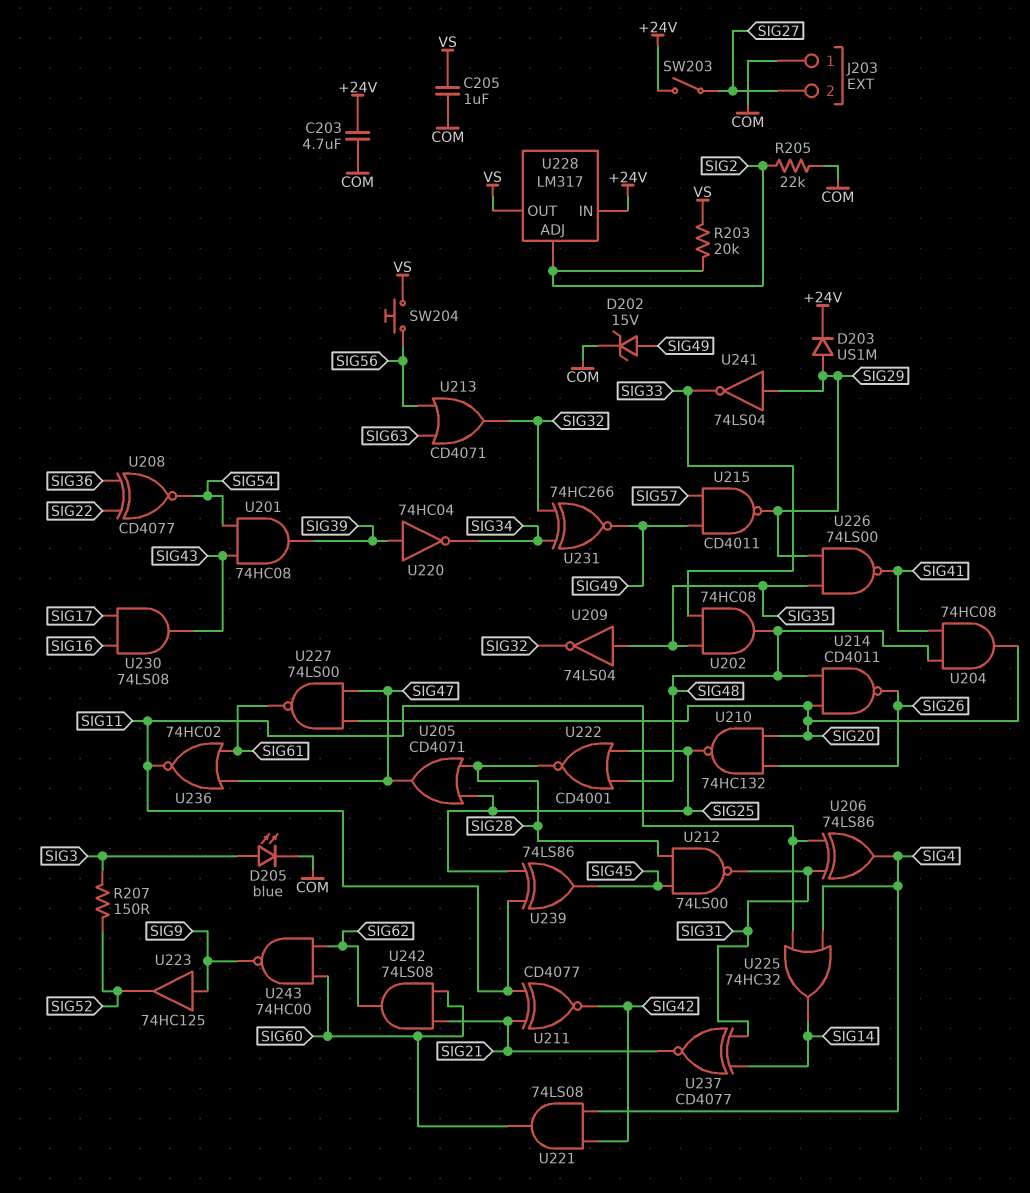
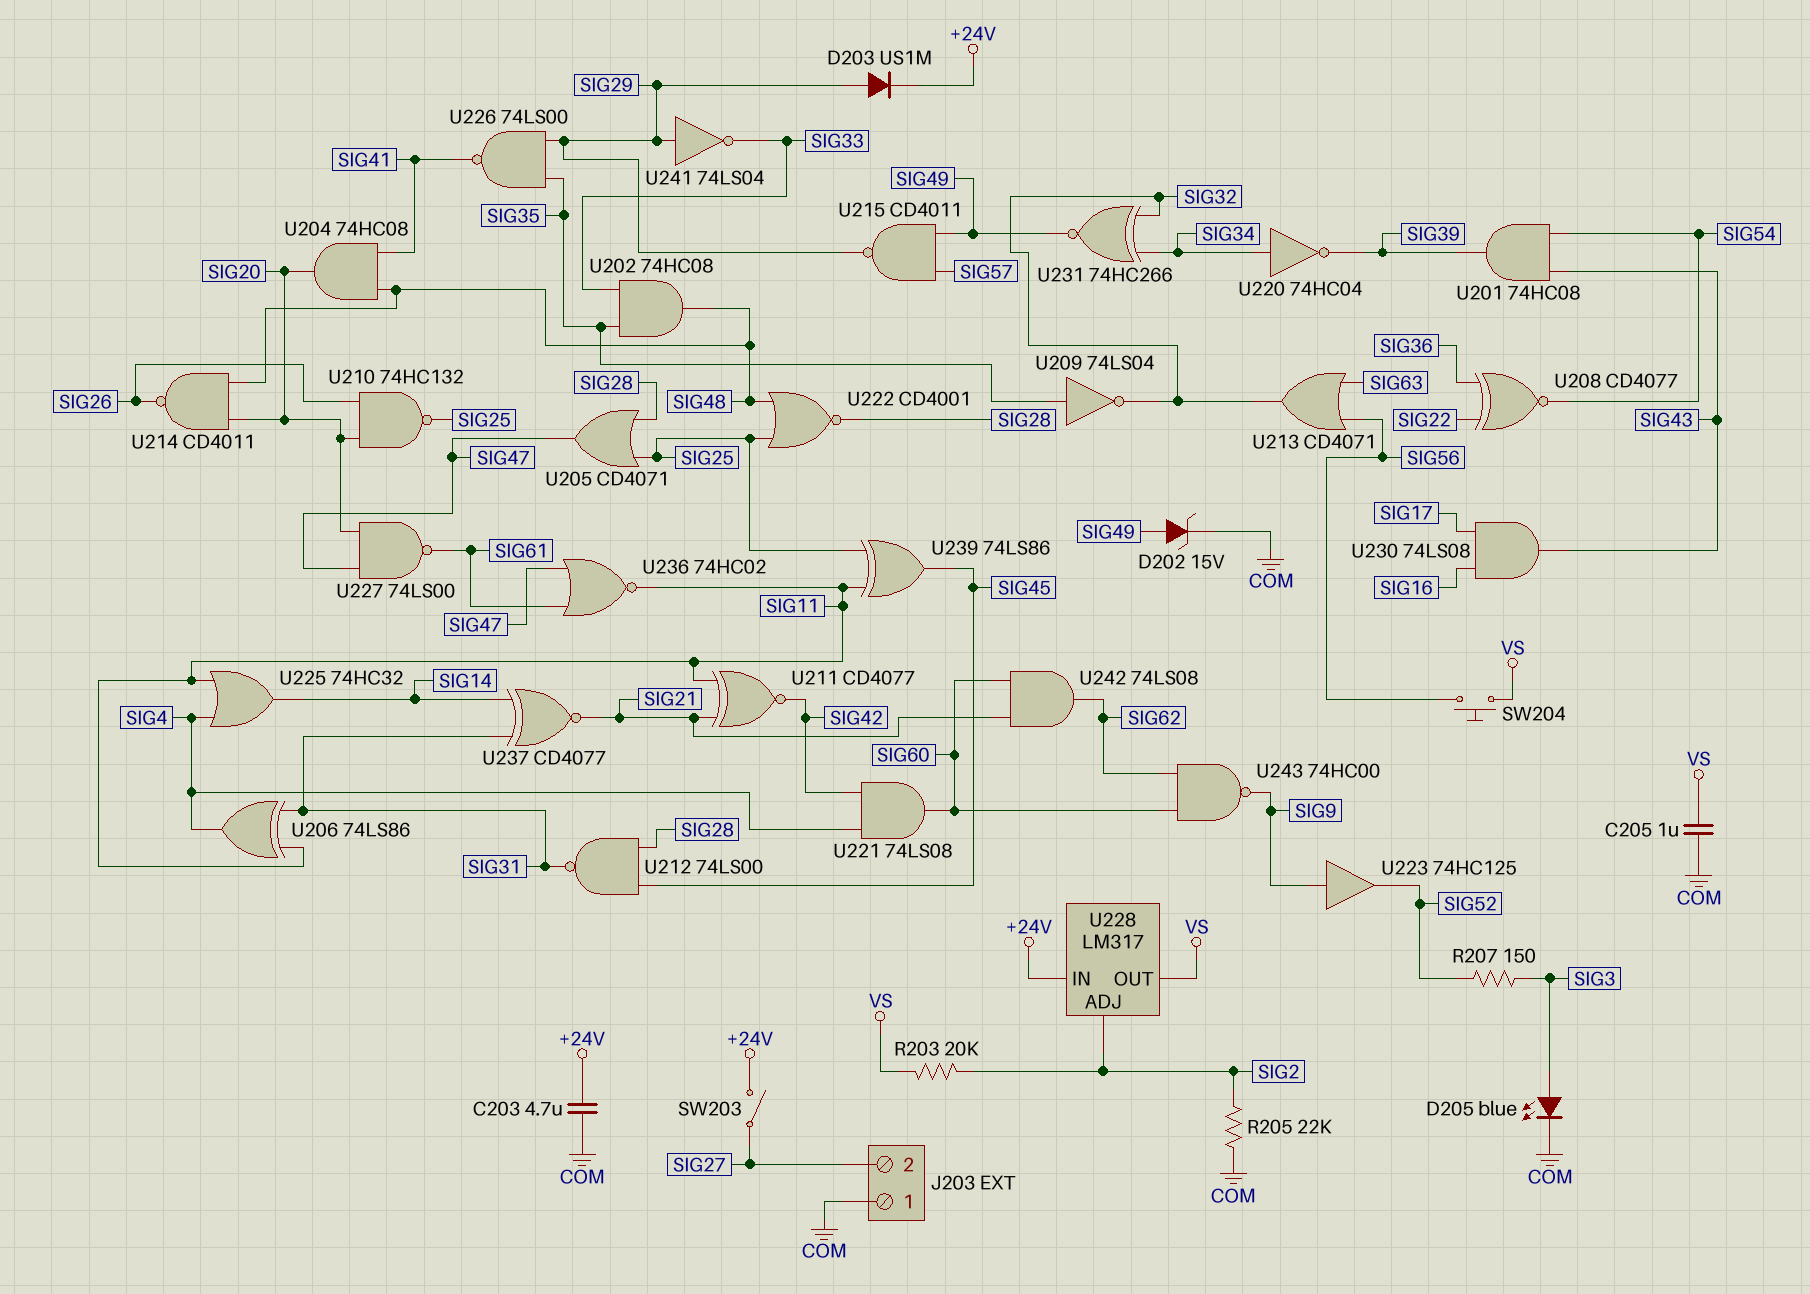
U220: NOT 74HC04 (in SIG39, out SIG34) -> NOT 74HC04 (in SIG34, out SIG39)

